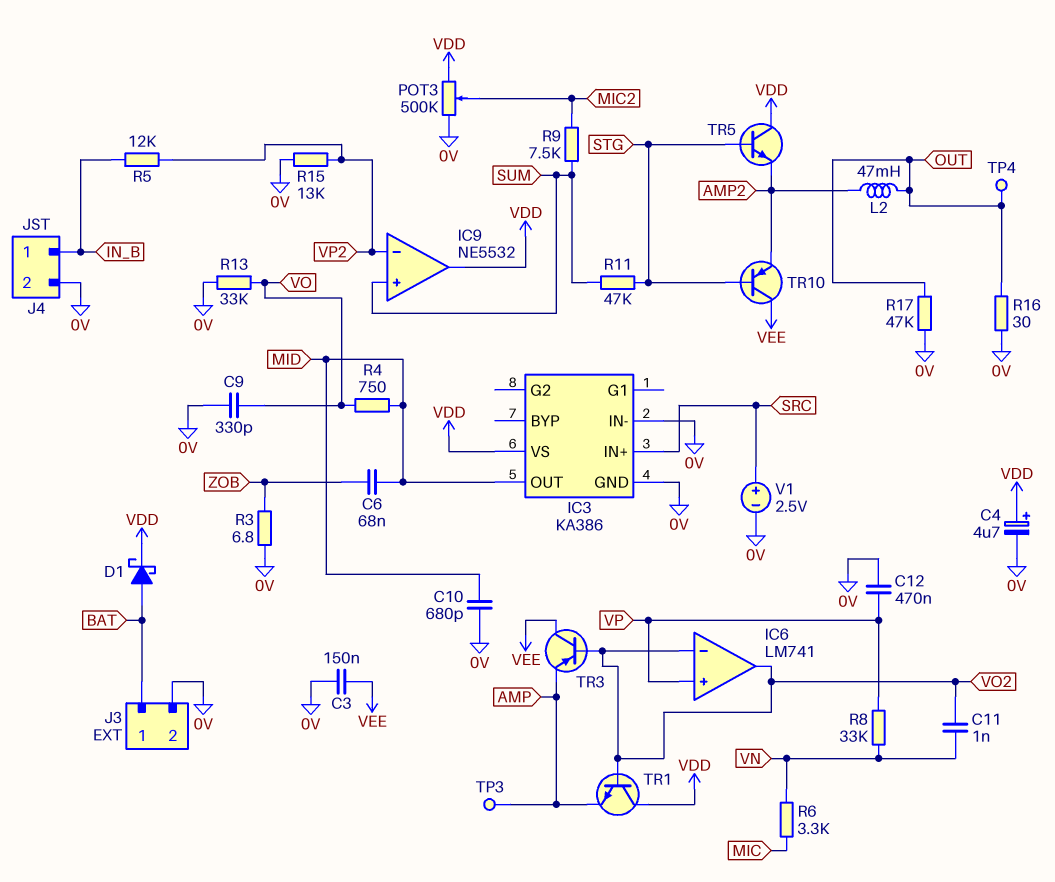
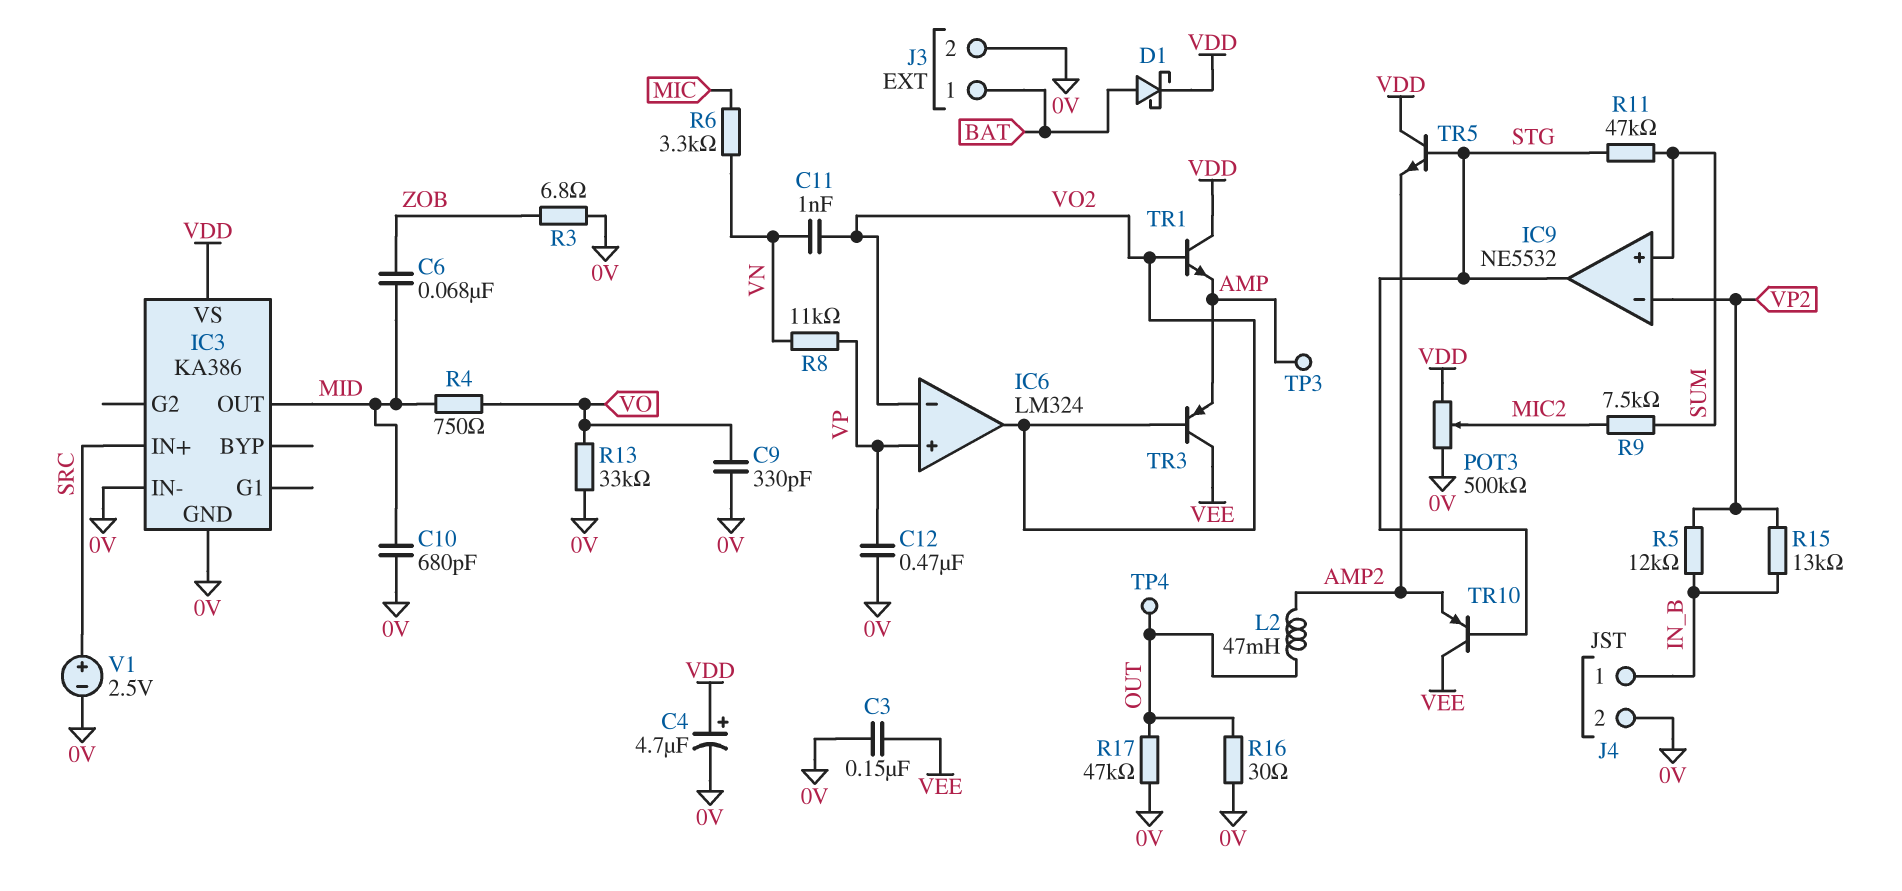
IC6: LM741 -> LM324
IC9 pin out: VDD -> STG
R8: 33k (VN, VP) -> 11k (VN, VP)
R15: 13k (0V, VP2) -> 13k (IN_B, VP2)

